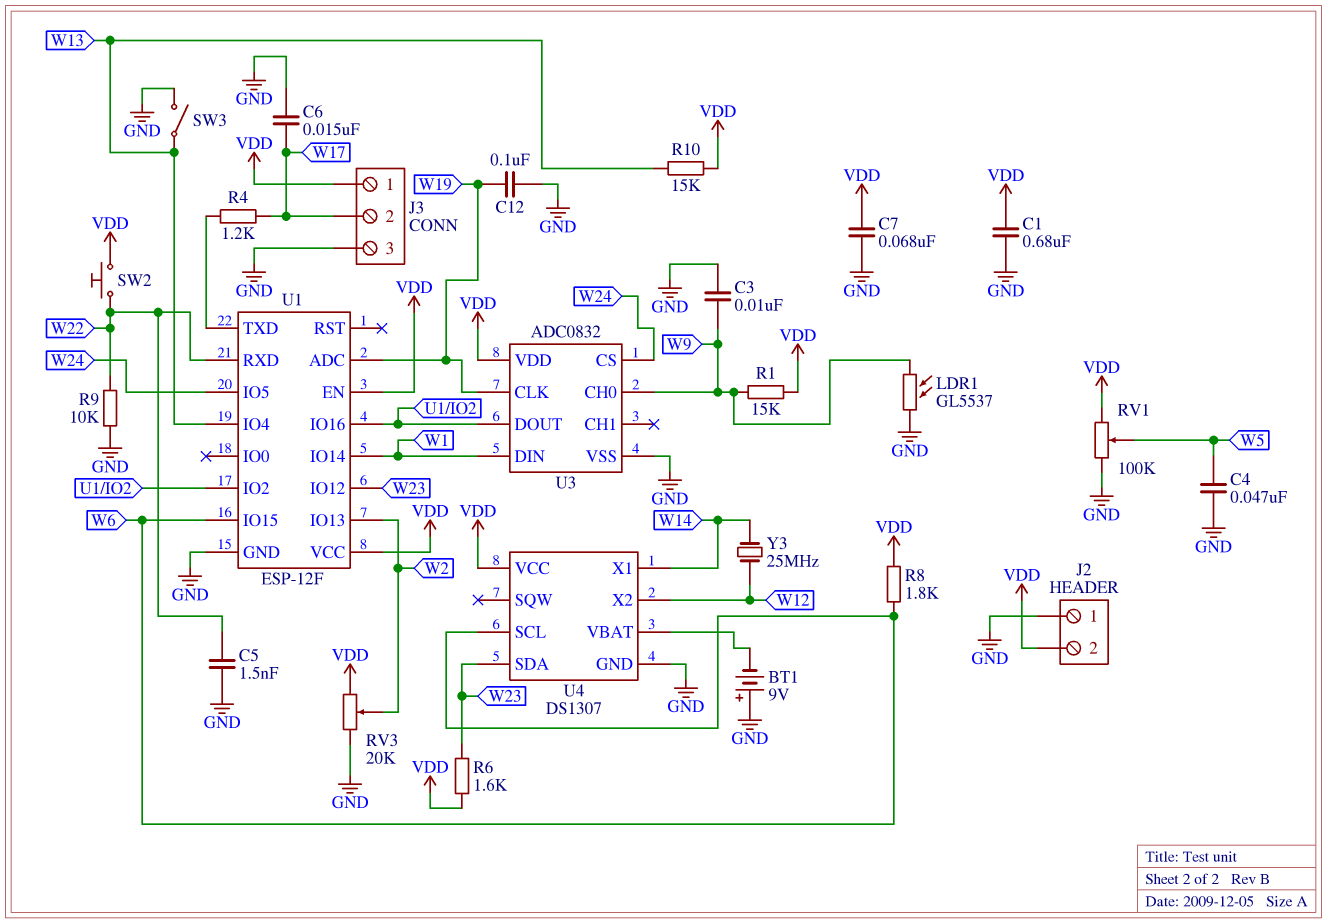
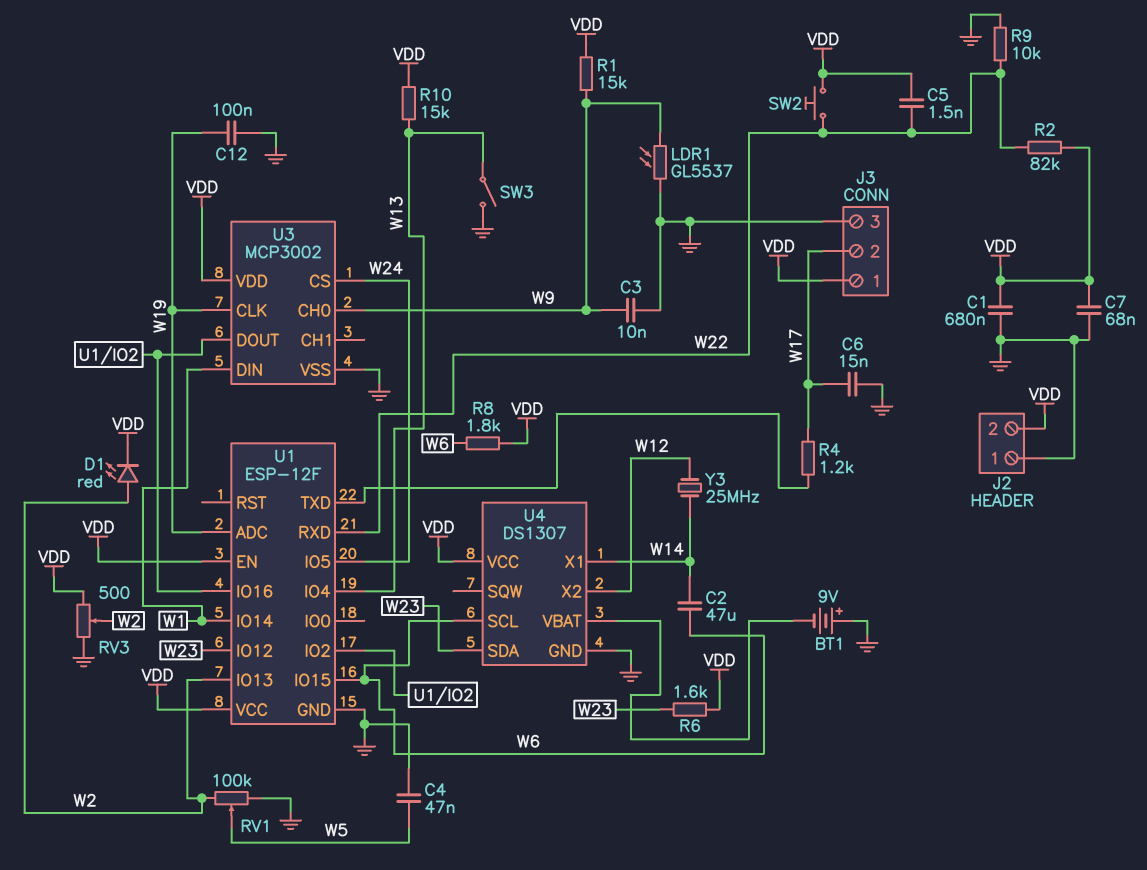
C2: none -> 47uF (W6, W14)
C5: 1.5nF (GND, W22) -> 1.5nF (VDD, W22)
D1: none -> LED red (A W2, K VDD)
R2: none -> 82k (VDD, W22)
RV1: 100k (GND, VDD, wiper W5) -> 100k (GND, W2, wiper W5)
RV3: 20k (GND, VDD, wiper W2) -> 500 (GND, VDD, wiper W2)
U3: ADC0832 -> MCP3002

